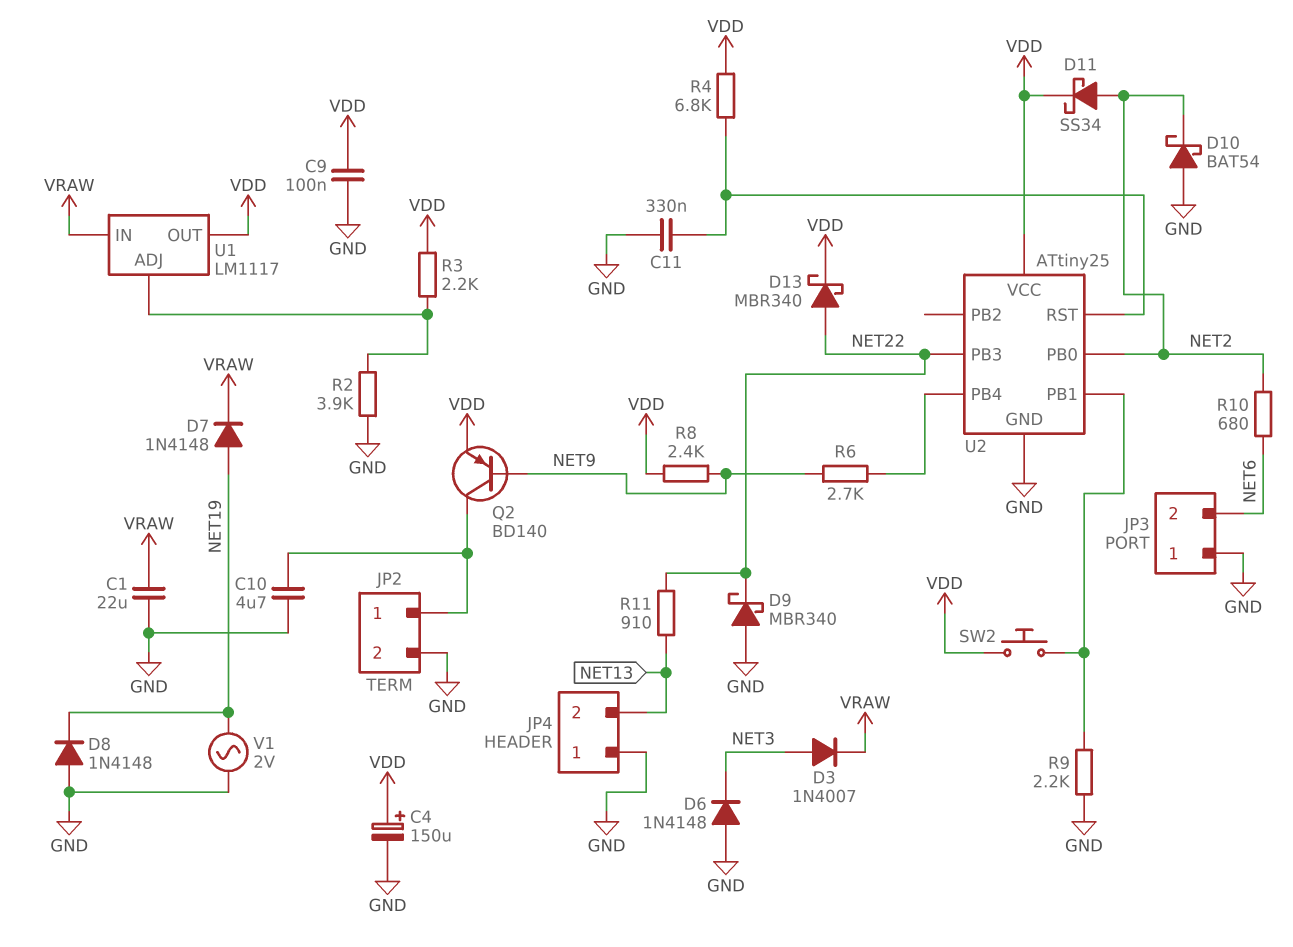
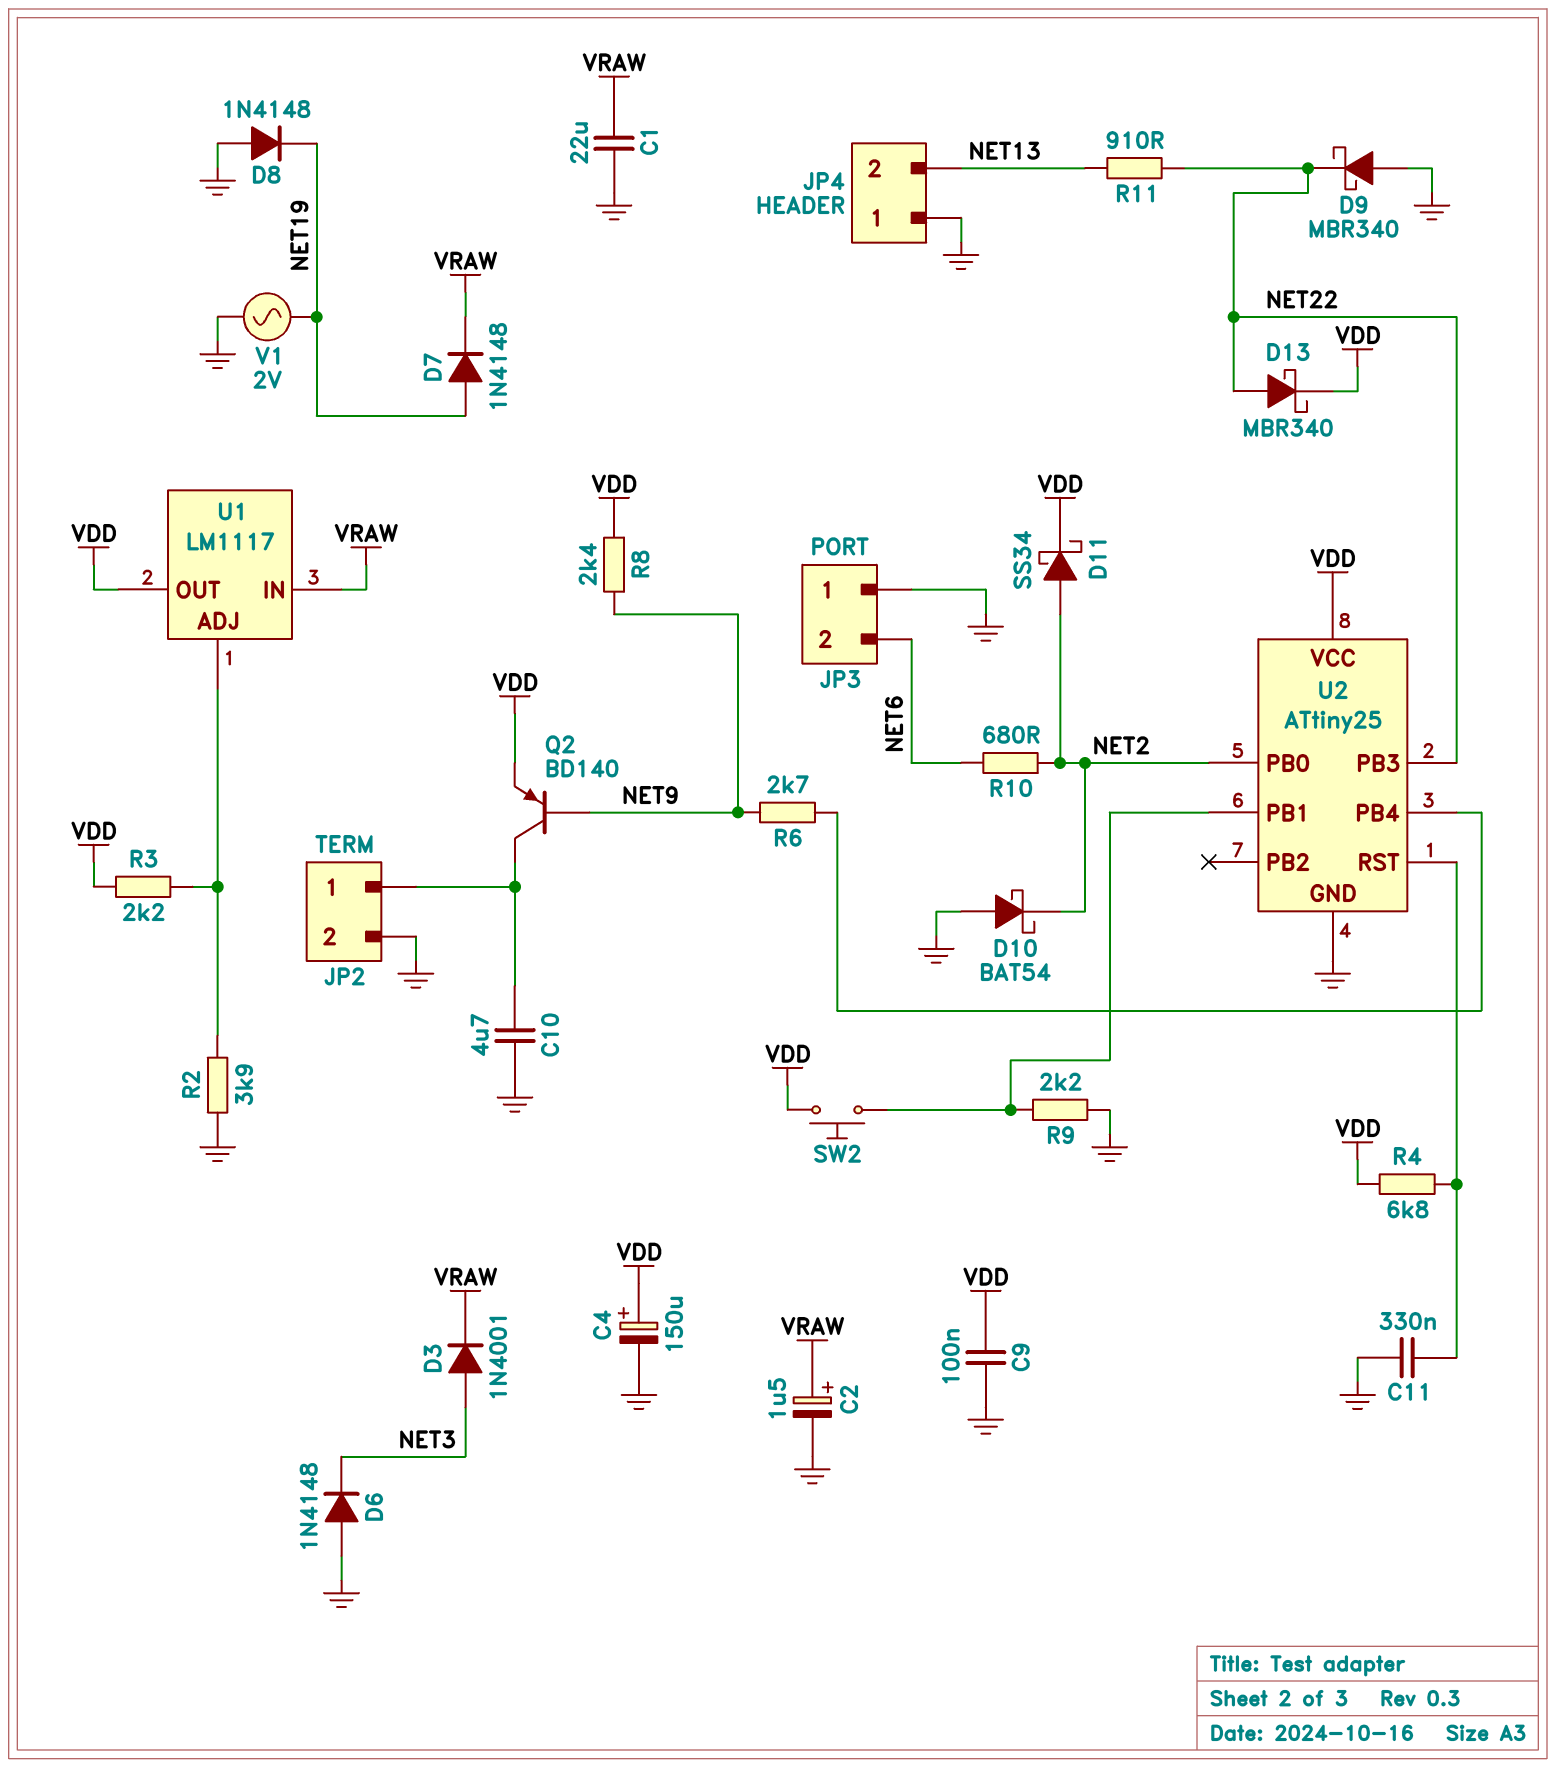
C2: none -> 1.5uF (plus VRAW, minus GND)
D3: diode 1N4007 (A NET3, K VRAW) -> diode 1N4001 (A NET3, K VRAW)

